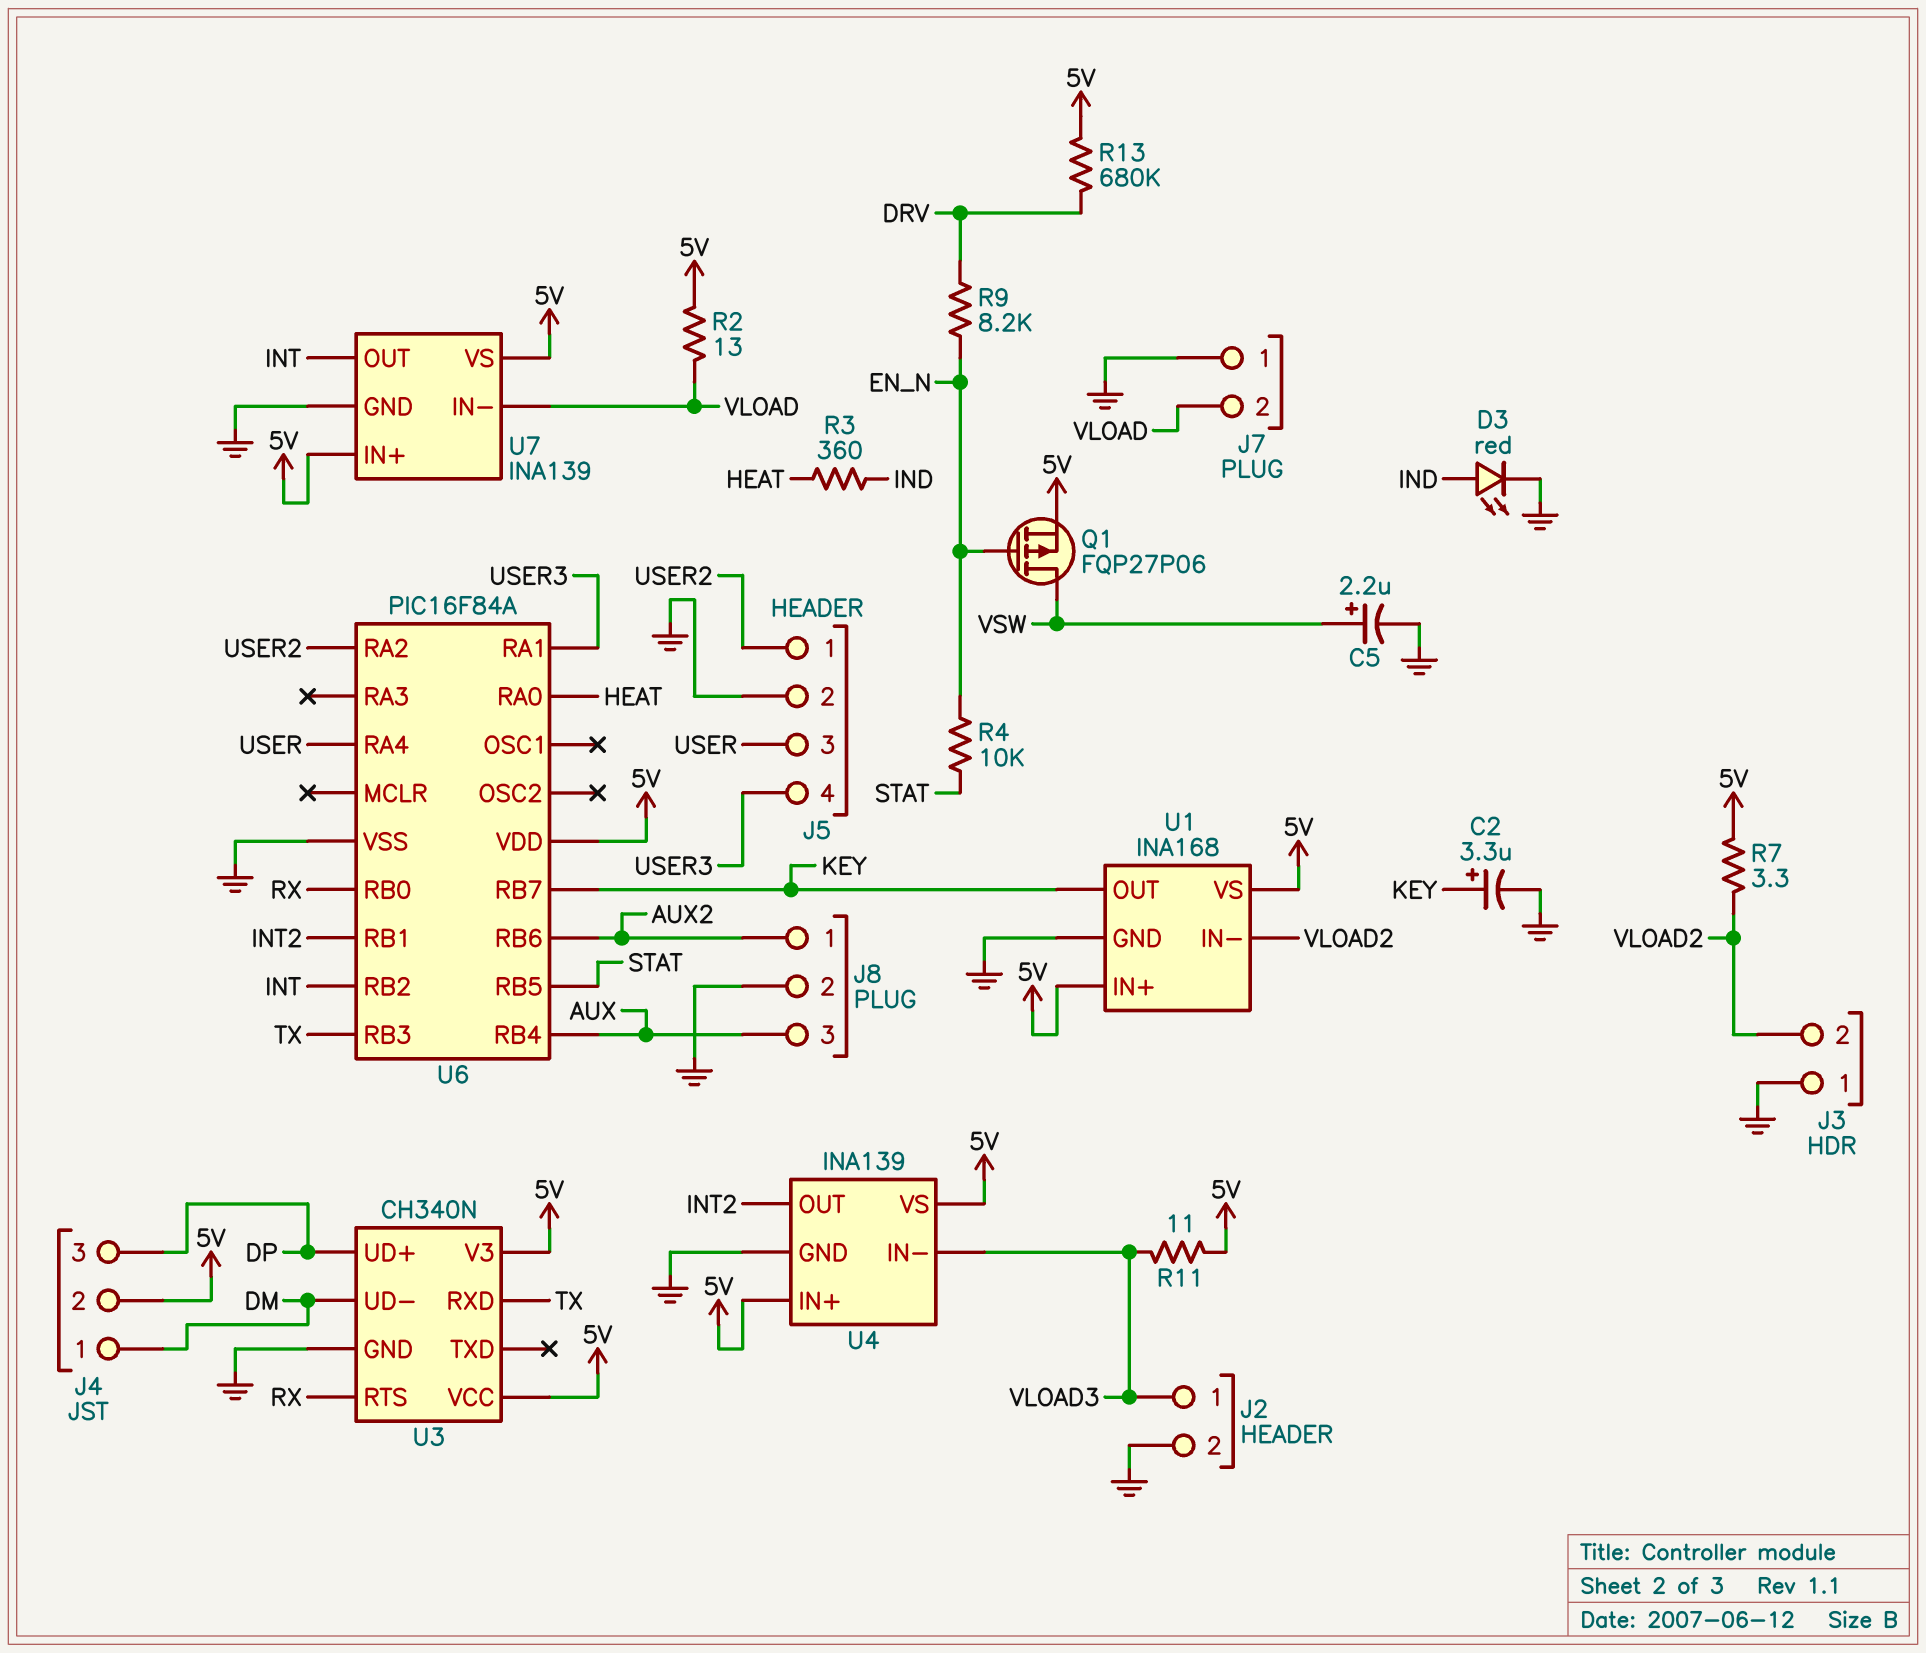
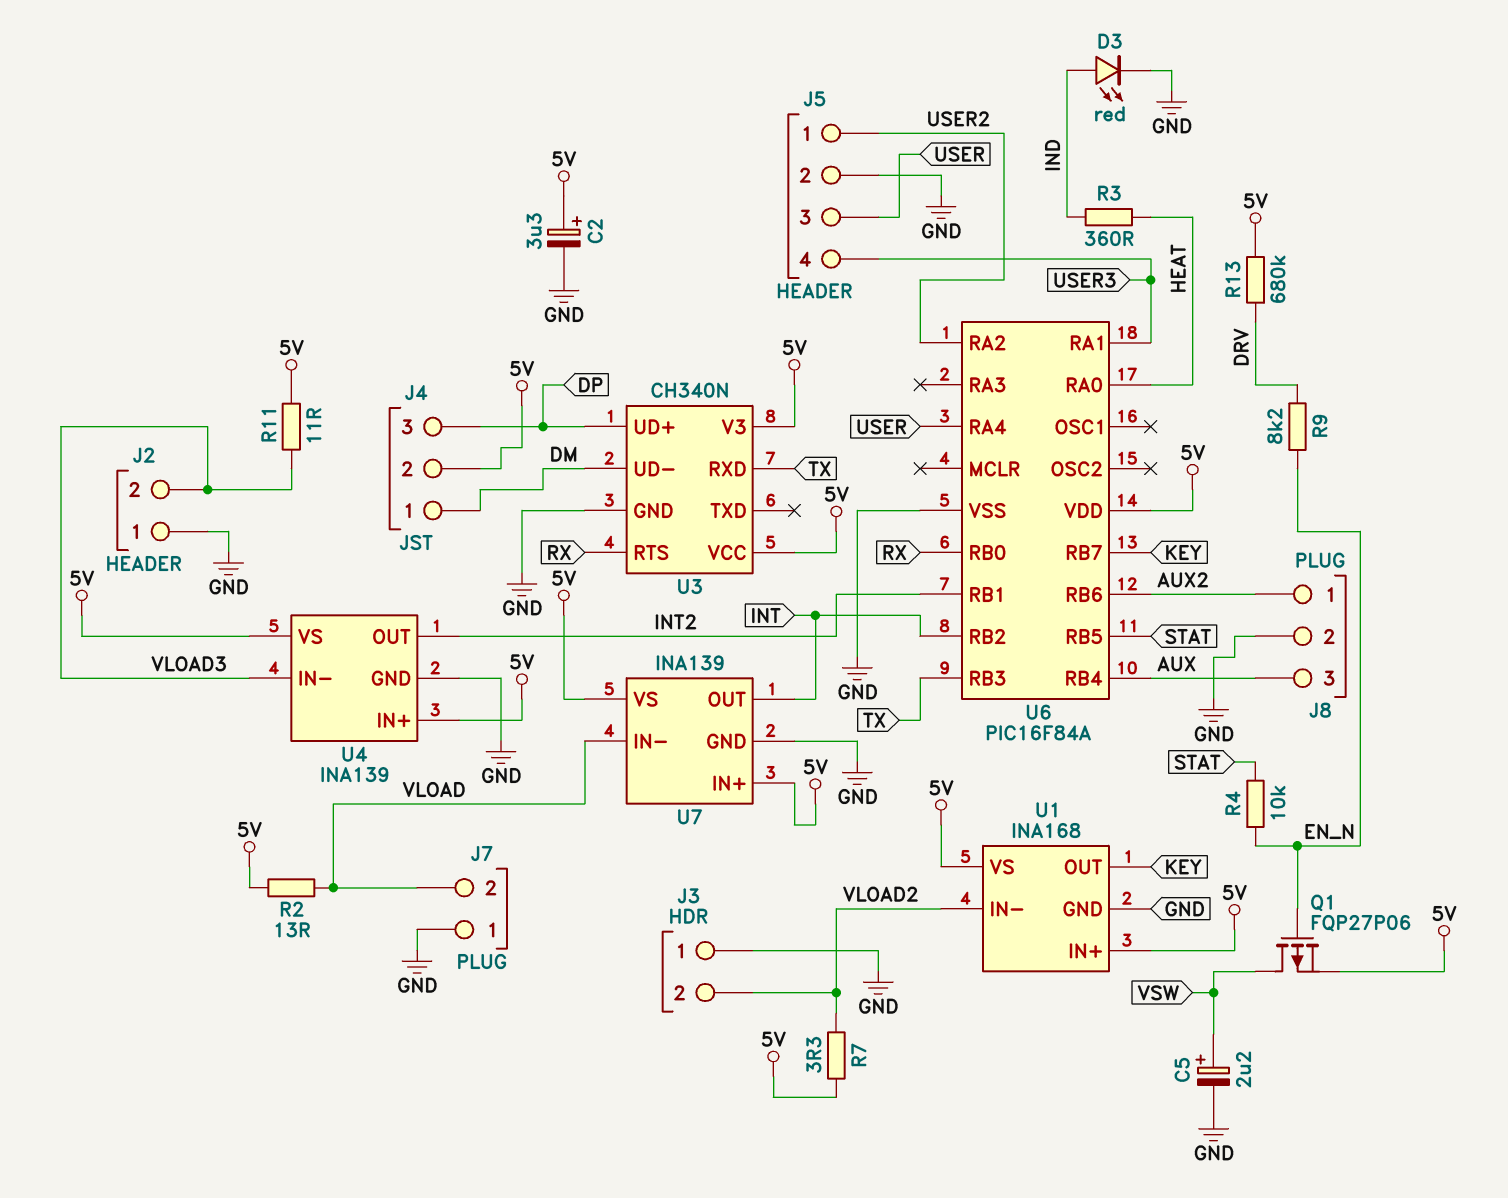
C2: 3.3uF (plus KEY, minus GND) -> 3.3uF (plus 5V, minus GND)
J2 pin 1: VLOAD3 -> GND
J2 pin 2: GND -> VLOAD3

